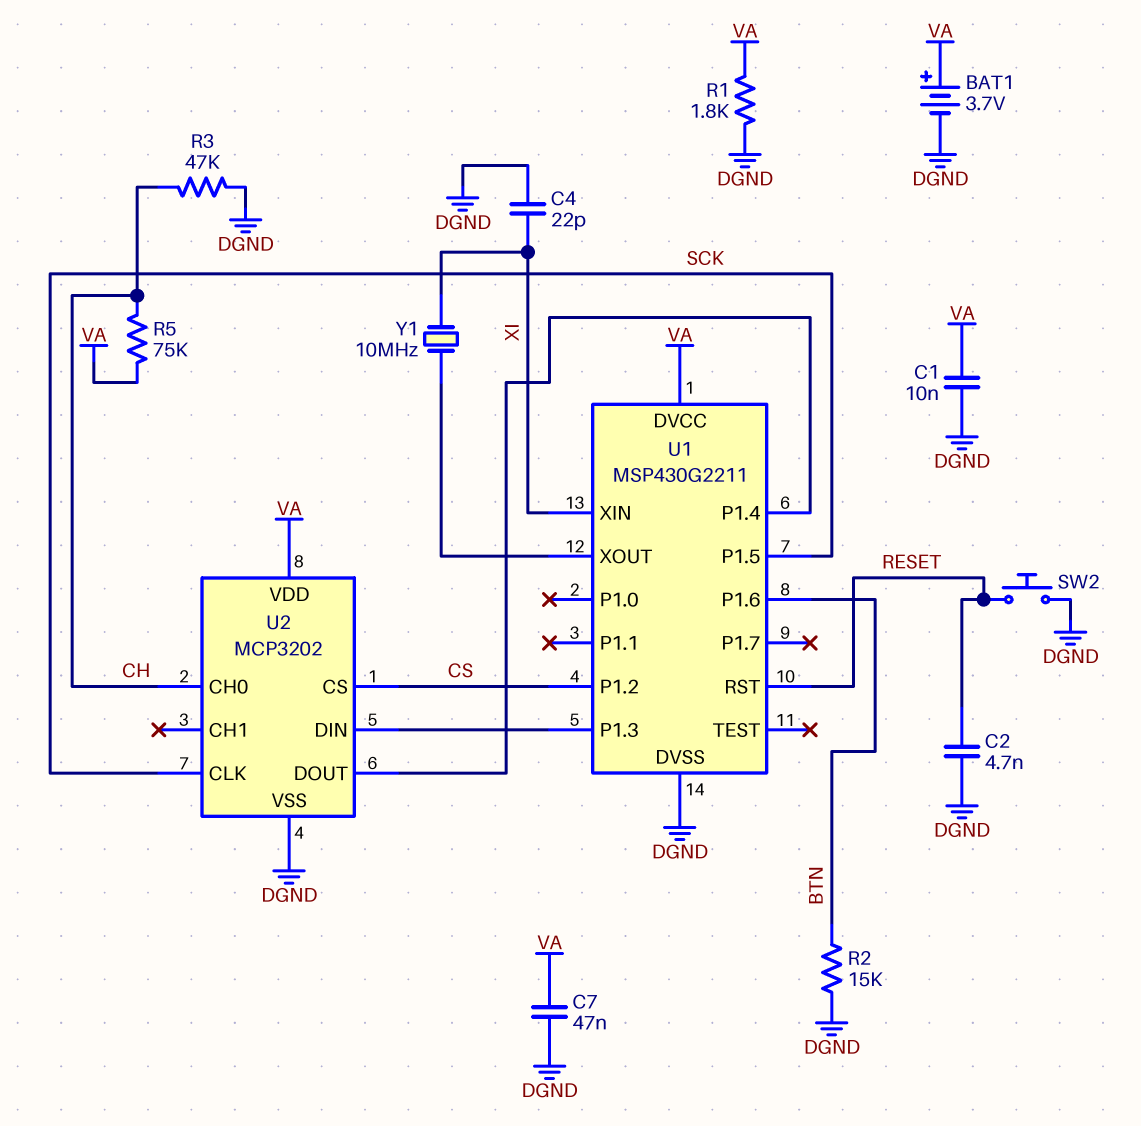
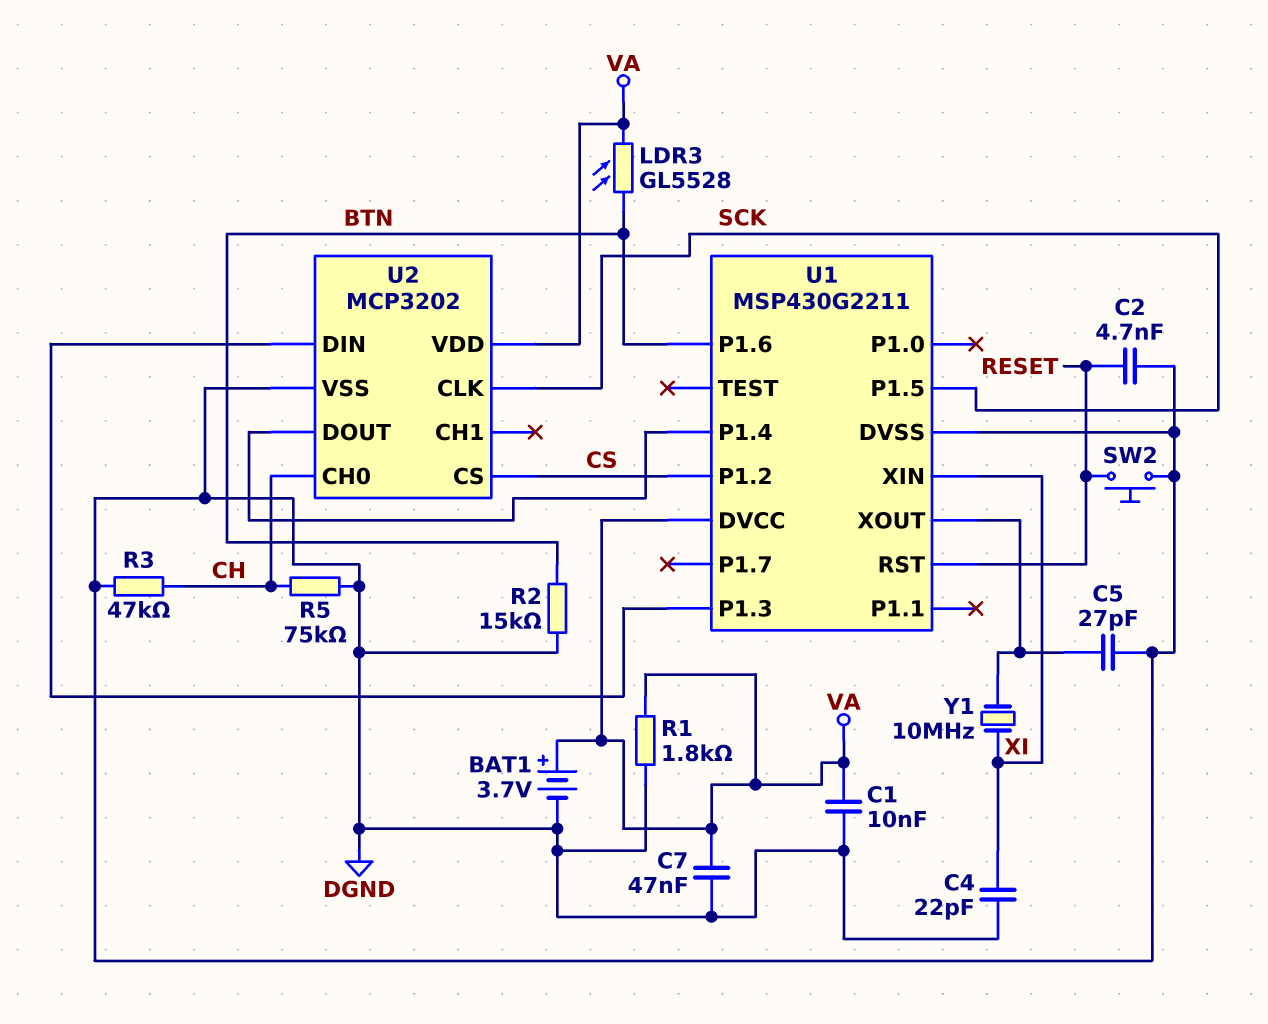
C5: none -> 27pF (DGND, U1/XOUT)
LDR3: none -> GL5528 (BTN, VA)
R5: 75k (CH, VA) -> 75k (CH, DGND)

